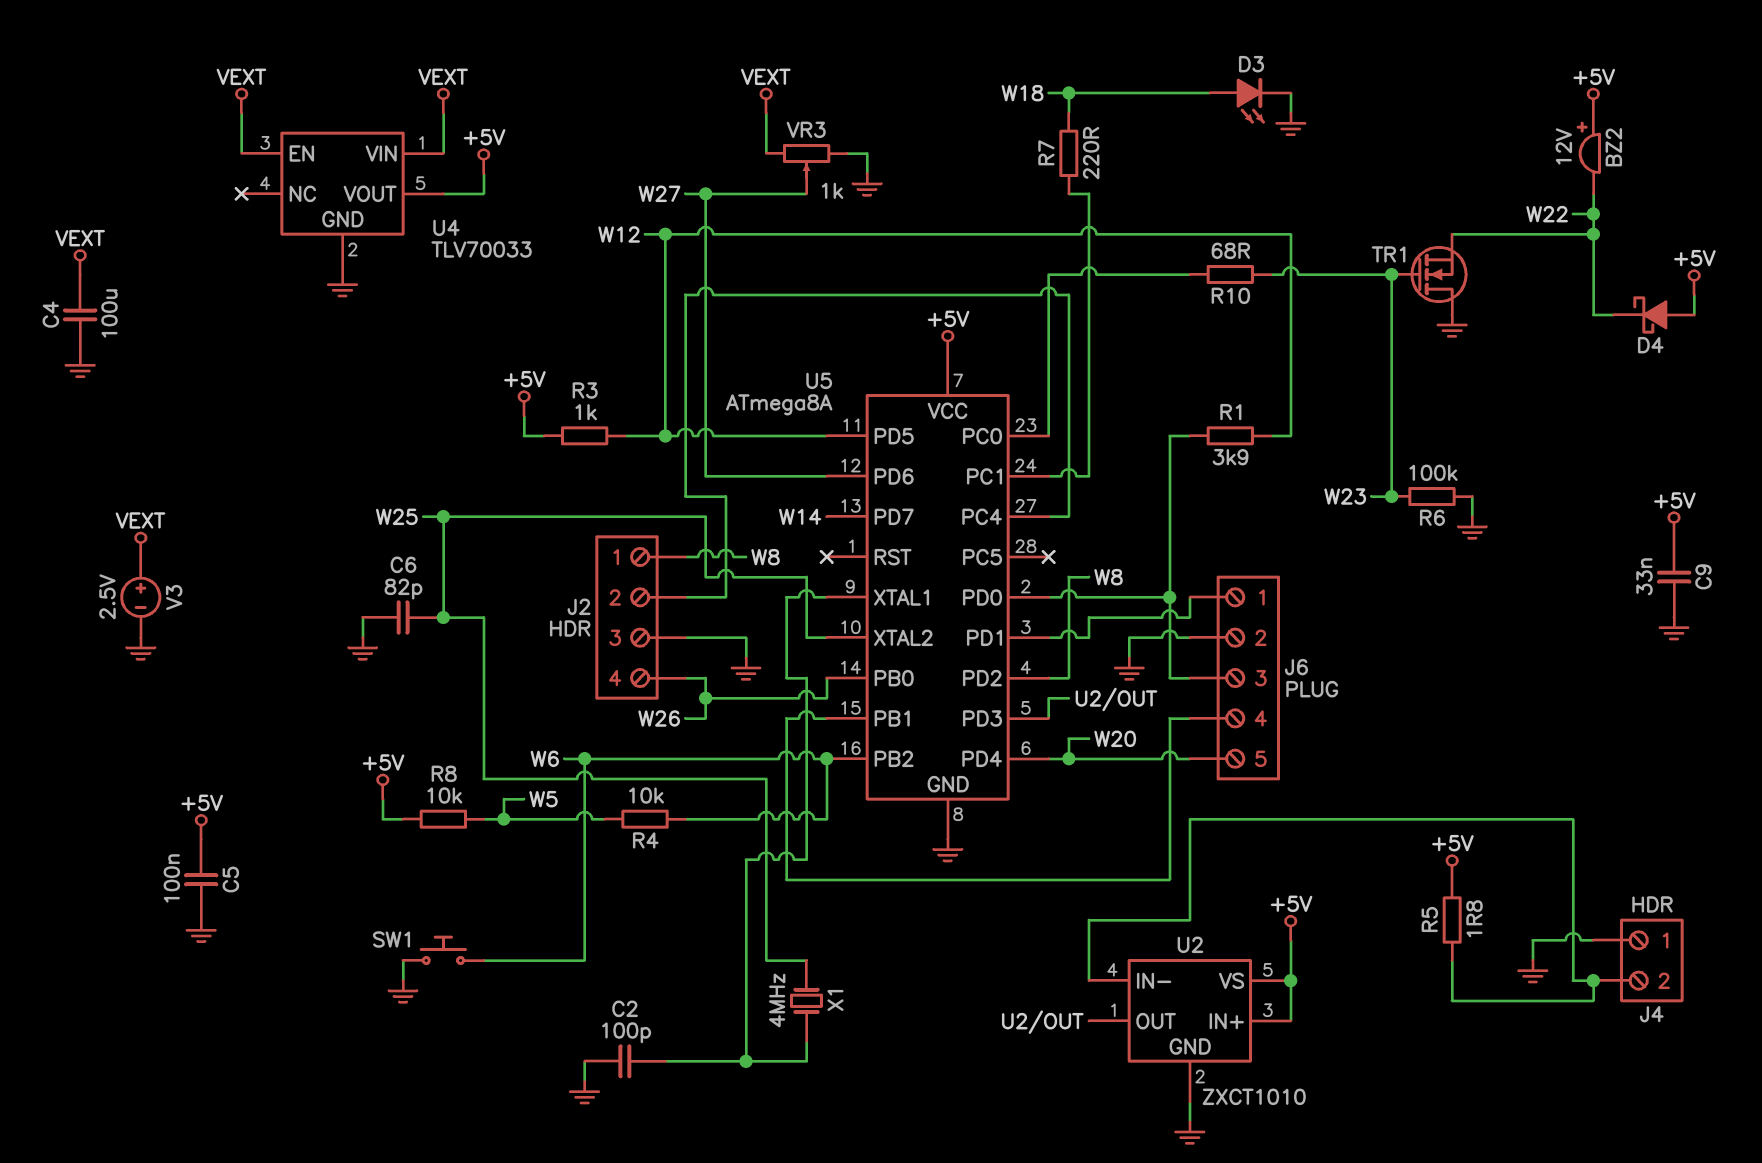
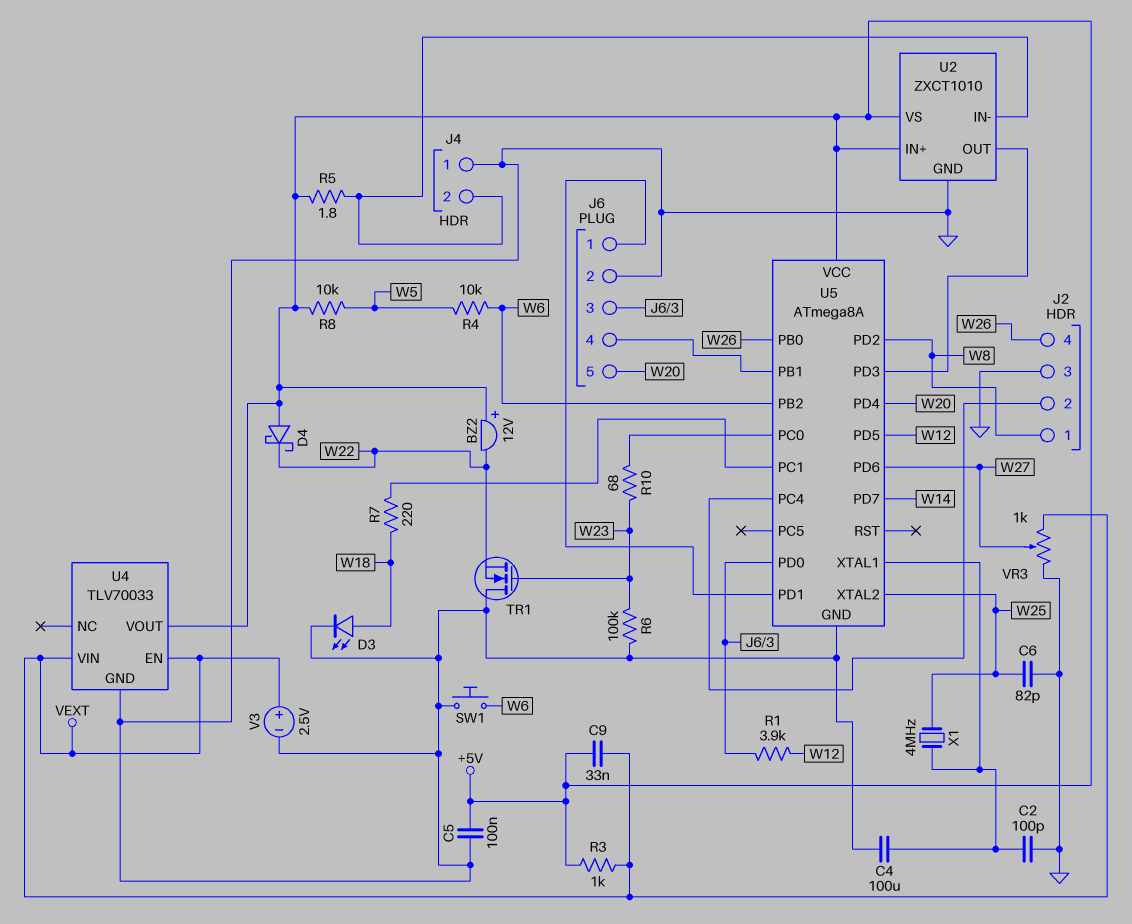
C4: 100uF (GND, VEXT) -> 100uF (GND, U5/XTAL1)
C9: 33nF (+5V, GND) -> 33nF (+5V, VEXT)
R3: 1k (+5V, W12) -> 1k (+5V, VEXT)

